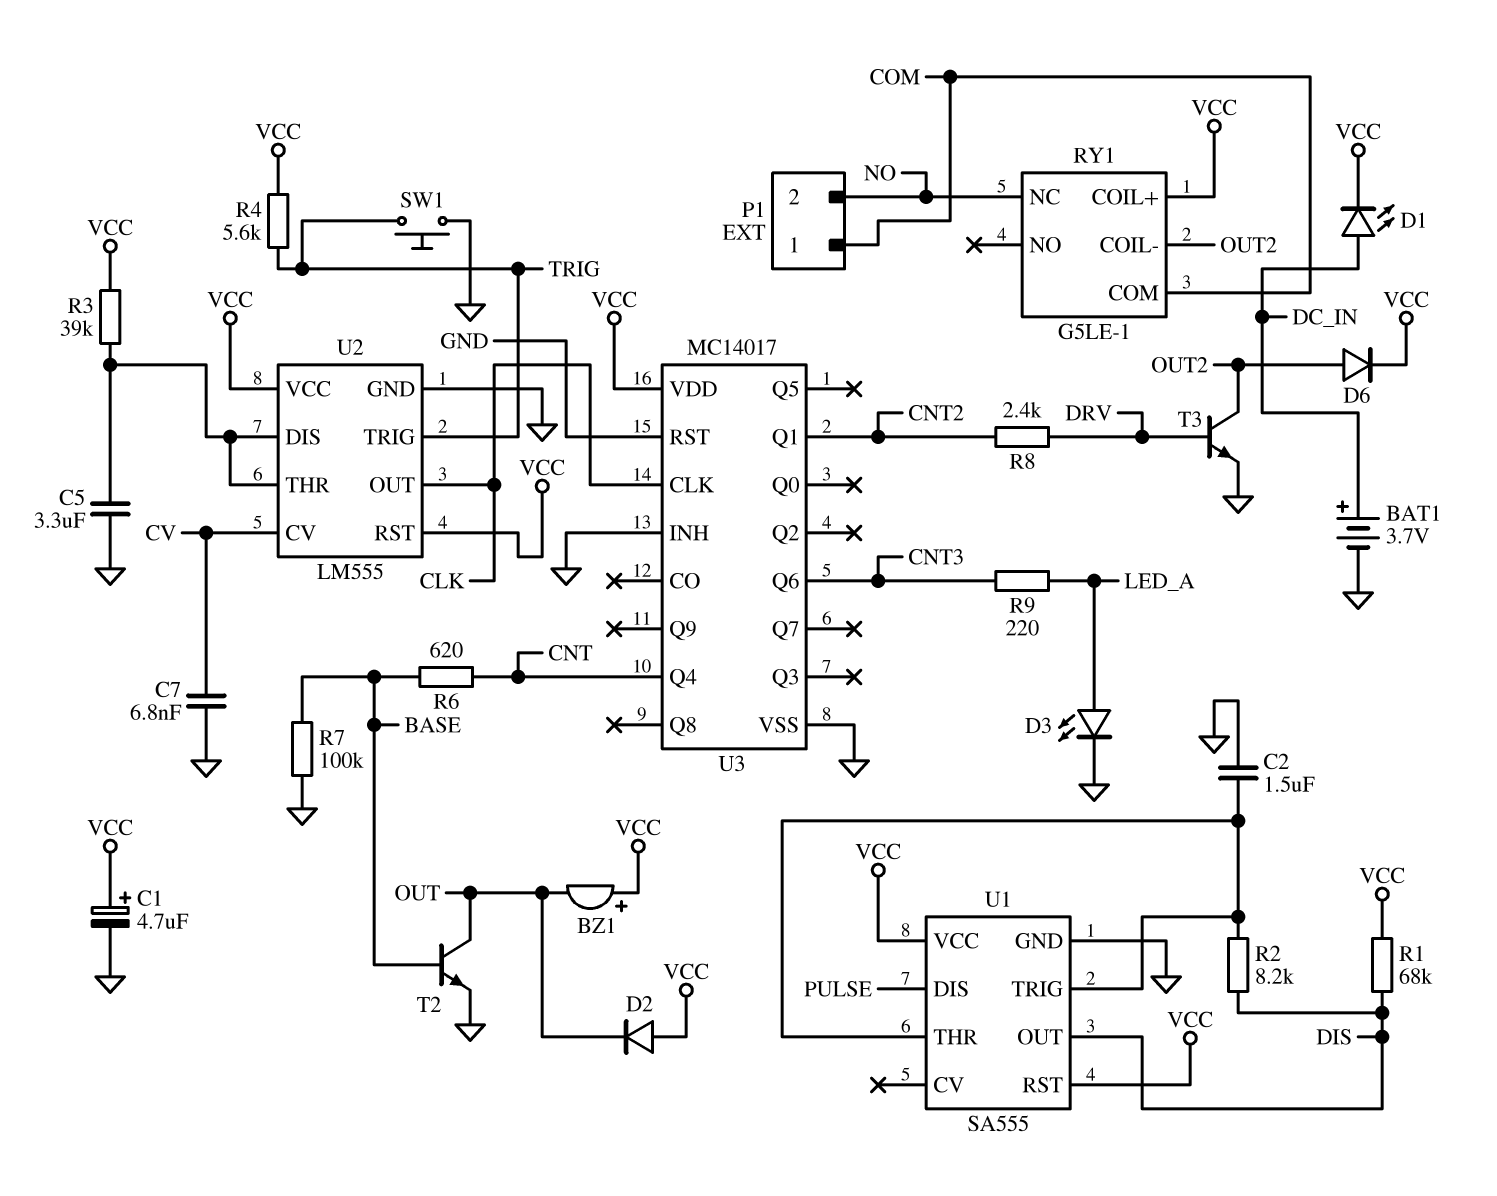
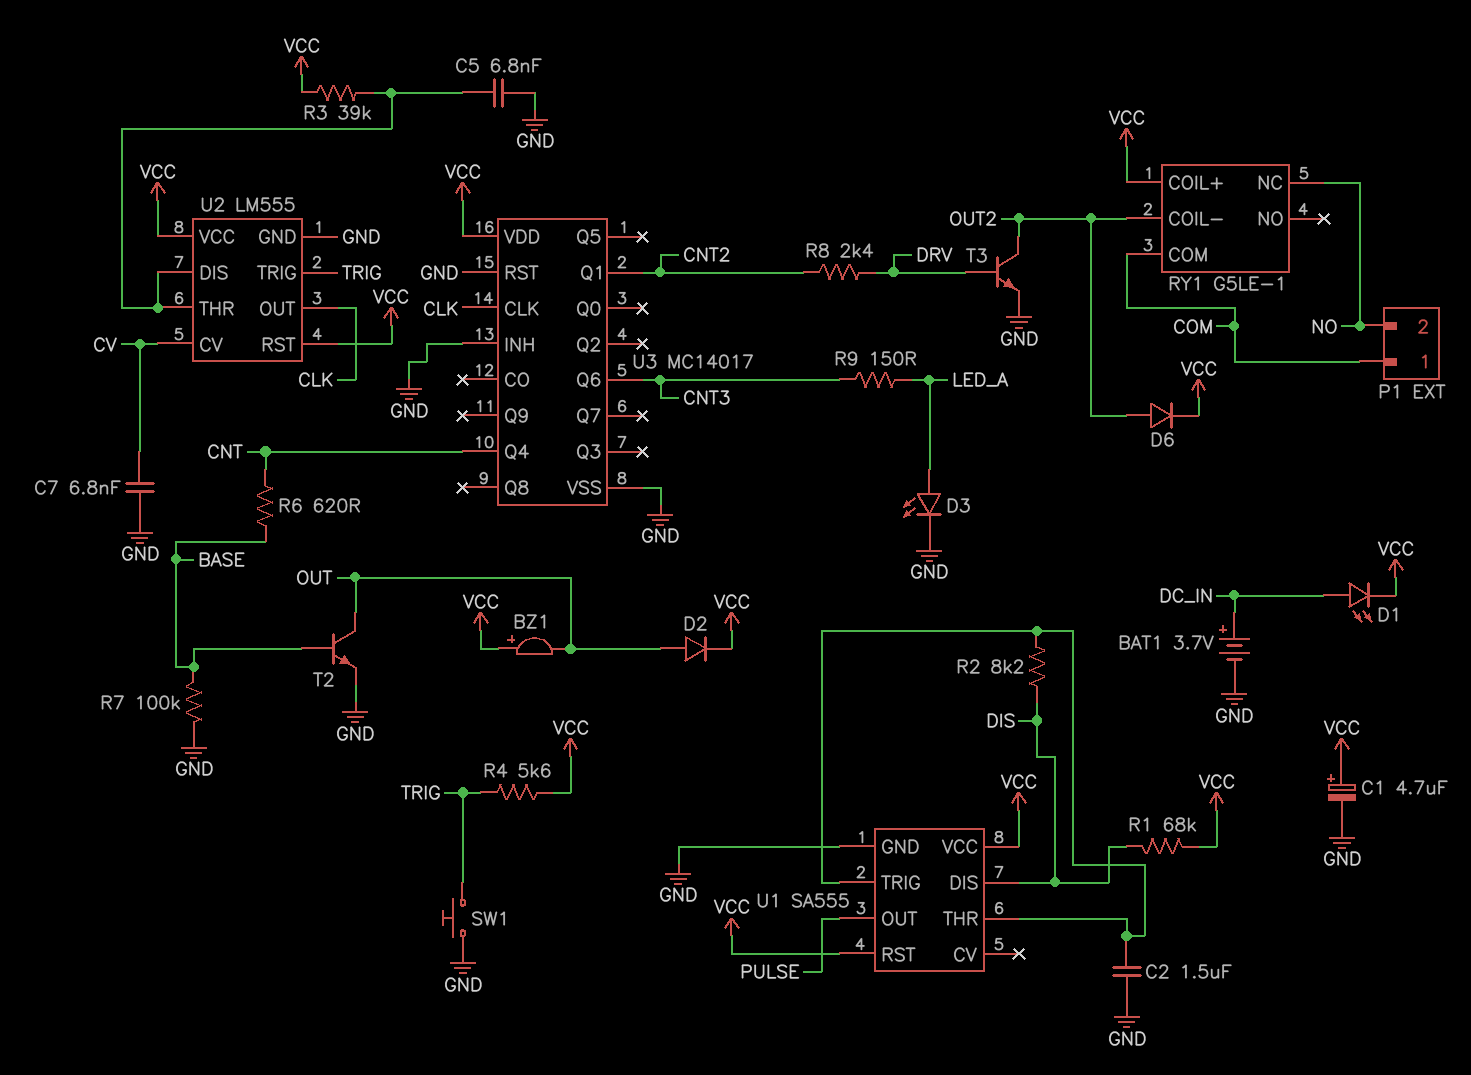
C5: 3.3uF (GND, U2/DIS) -> 6.8nF (GND, U2/DIS)
D2: diode (A VCC, K OUT) -> diode (A OUT, K VCC)
R9: 220 (CNT3, LED_A) -> 150 (CNT3, LED_A)
U1 pin DIS: PULSE -> DIS
U1 pin OUT: DIS -> PULSE

